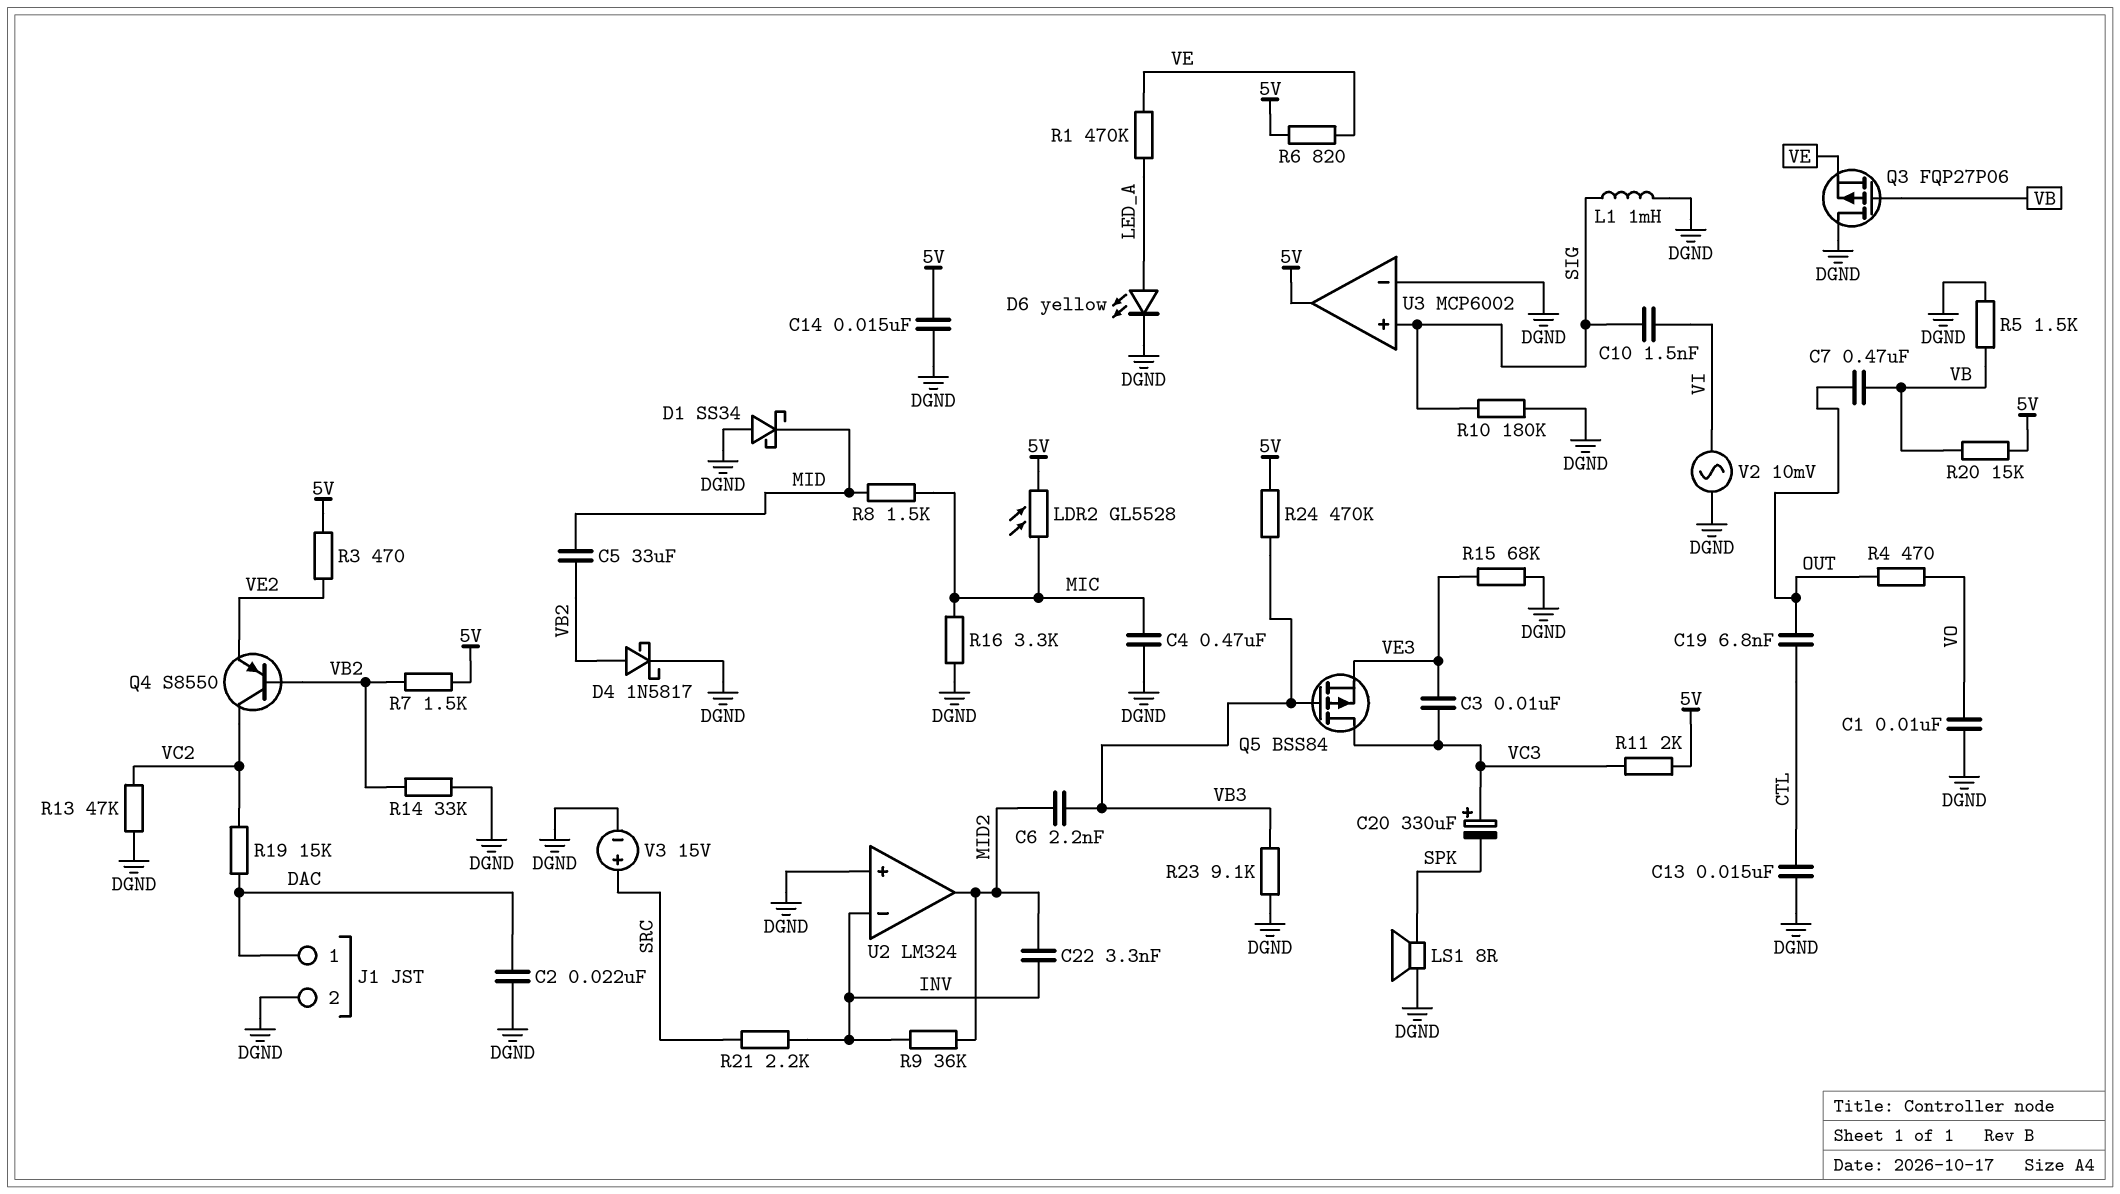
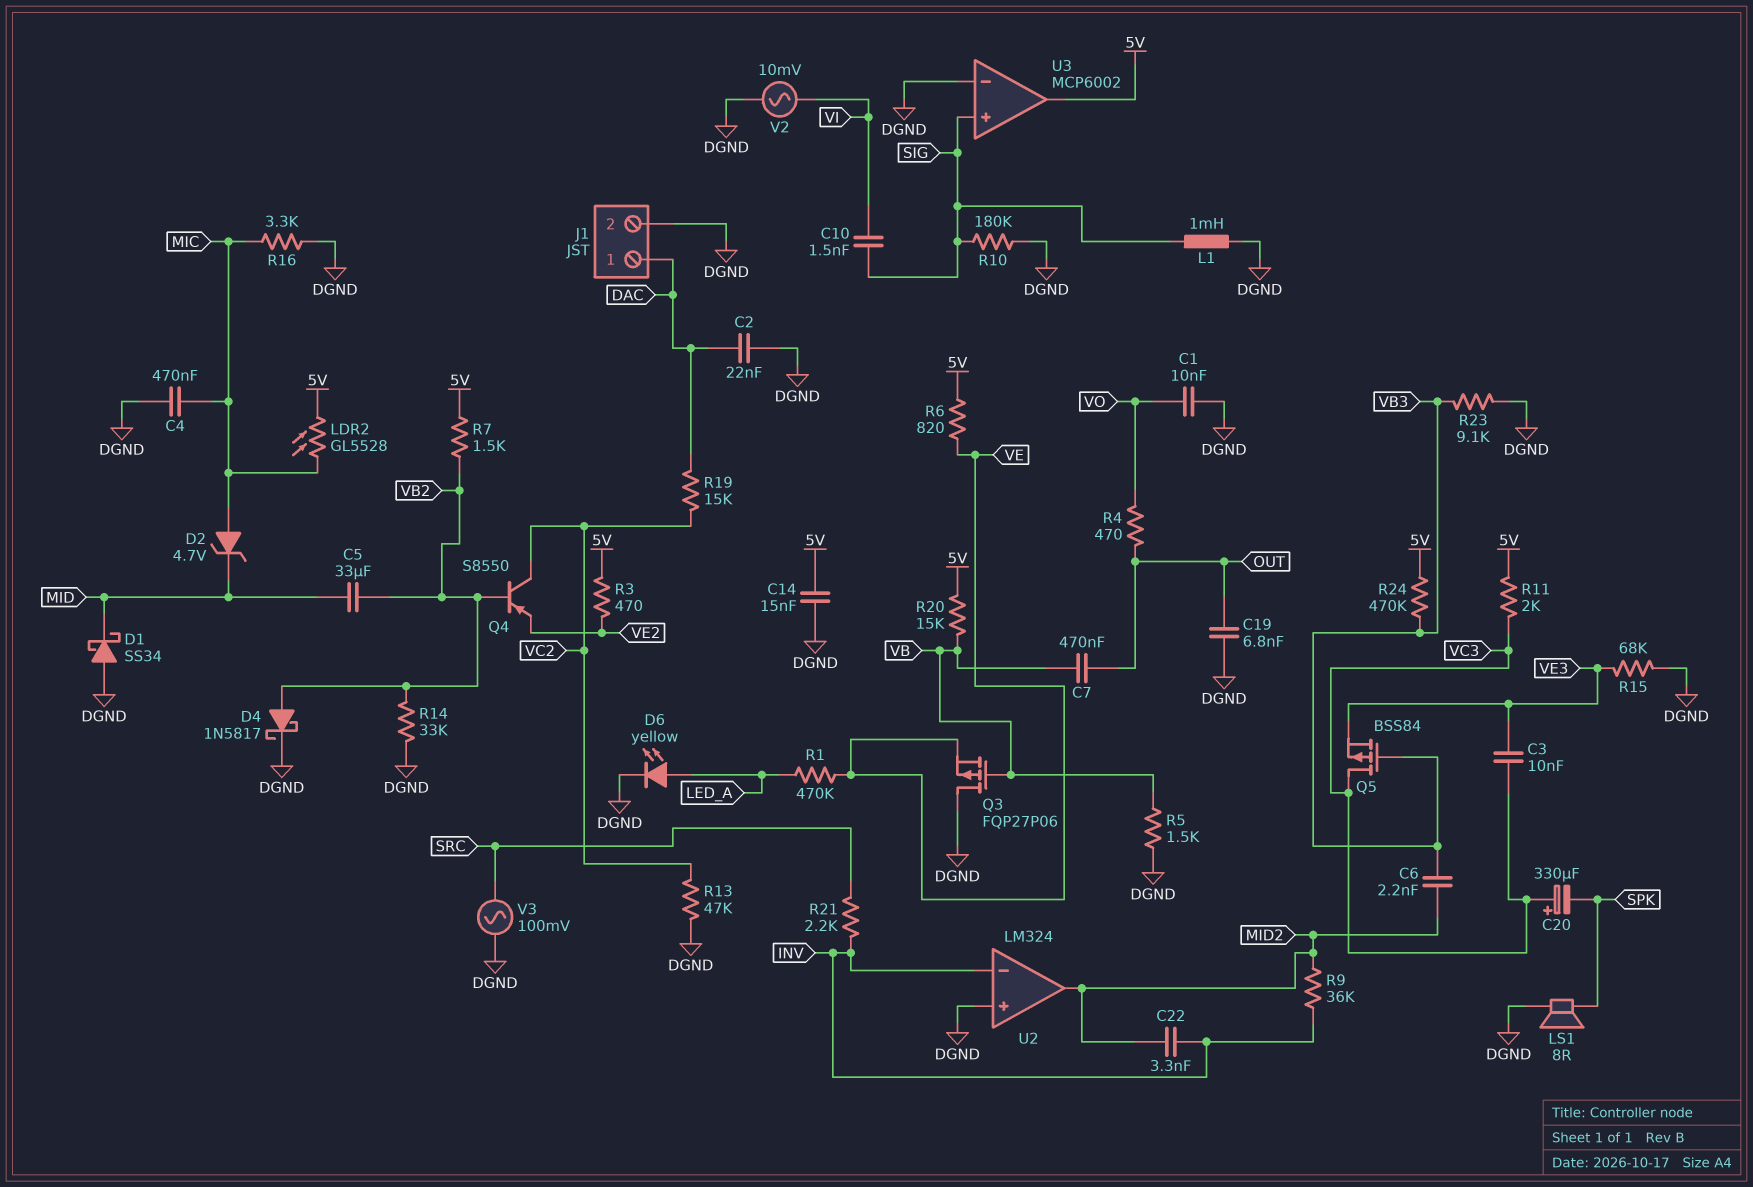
C13: 15nF (CTL, DGND) -> none
C19: 6.8nF (CTL, OUT) -> 6.8nF (DGND, OUT)
D2: none -> zener 4.7V (A MIC, K MID)
R8: 1.5k (MIC, MID) -> none
V3: 15V (plus SRC, minus DGND) -> AC 100mV (DGND, SRC)

